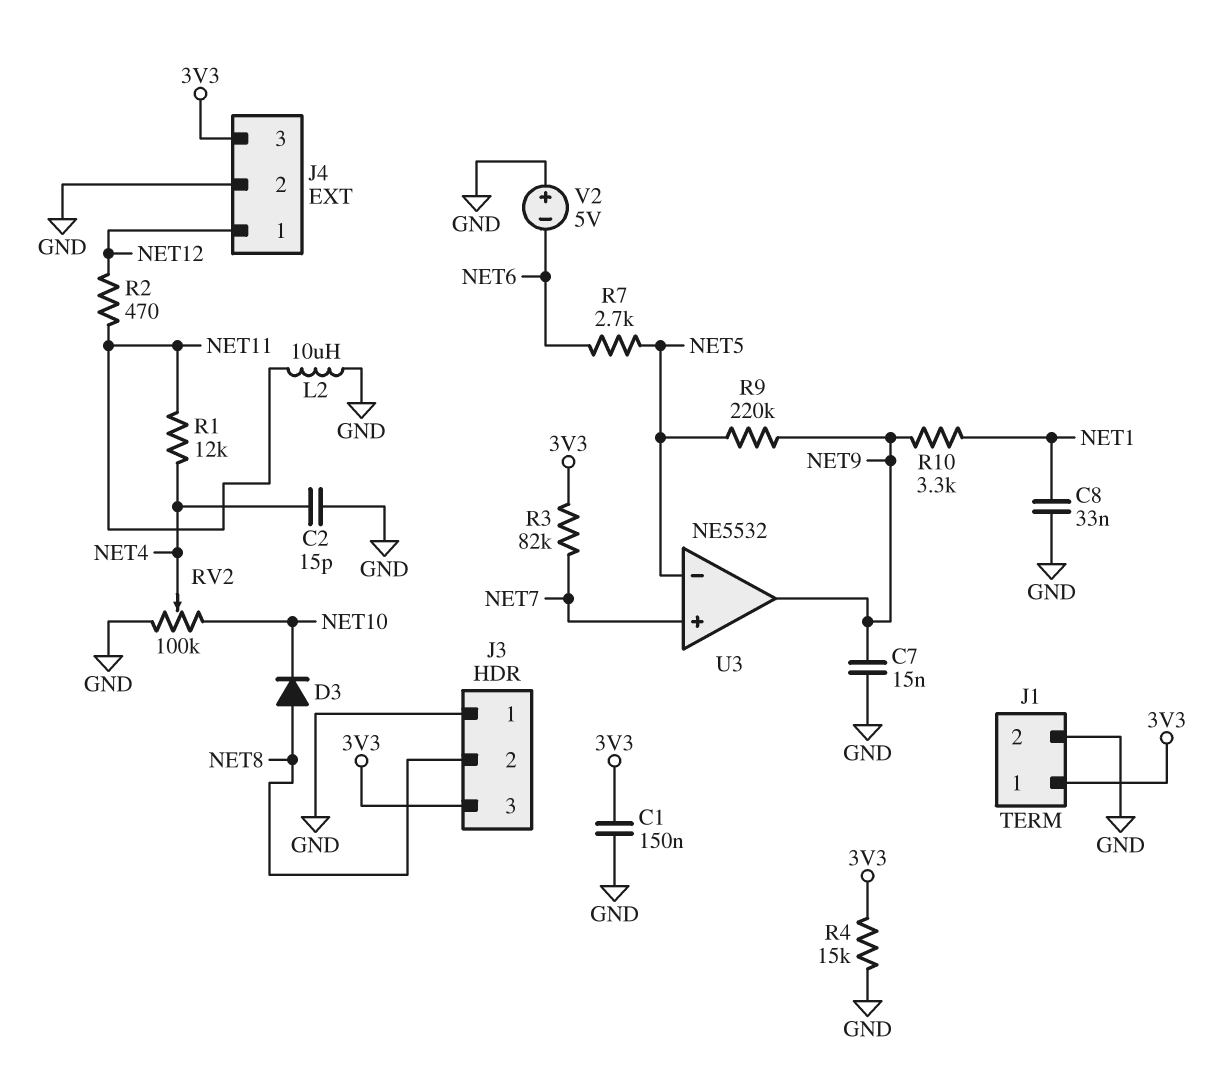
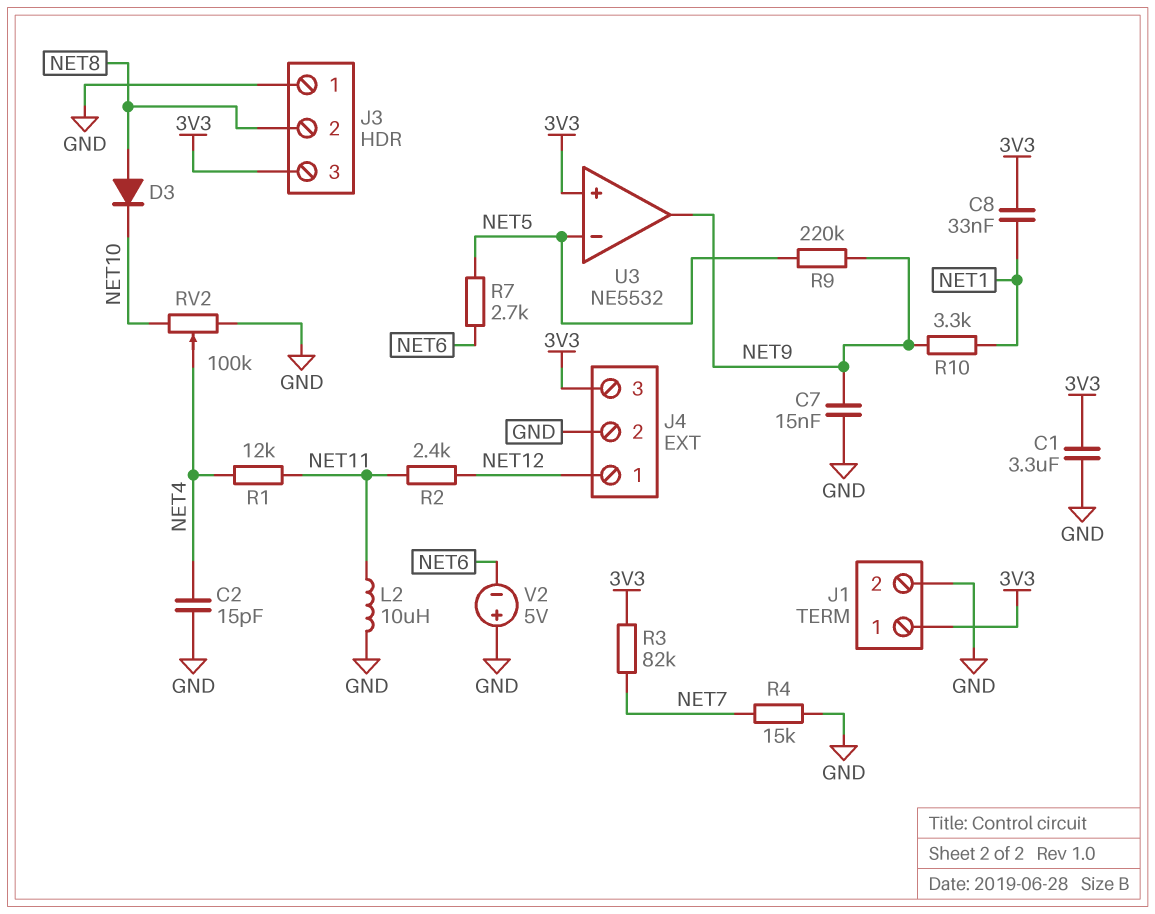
C1: 150nF (3V3, GND) -> 3.3uF (3V3, GND)
C8: 33nF (GND, NET1) -> 33nF (3V3, NET1)
R2: 470 (NET11, NET12) -> 2.4k (NET11, NET12)
R4: 15k (3V3, GND) -> 15k (GND, NET7)
U3 pin in+: NET7 -> 3V3

